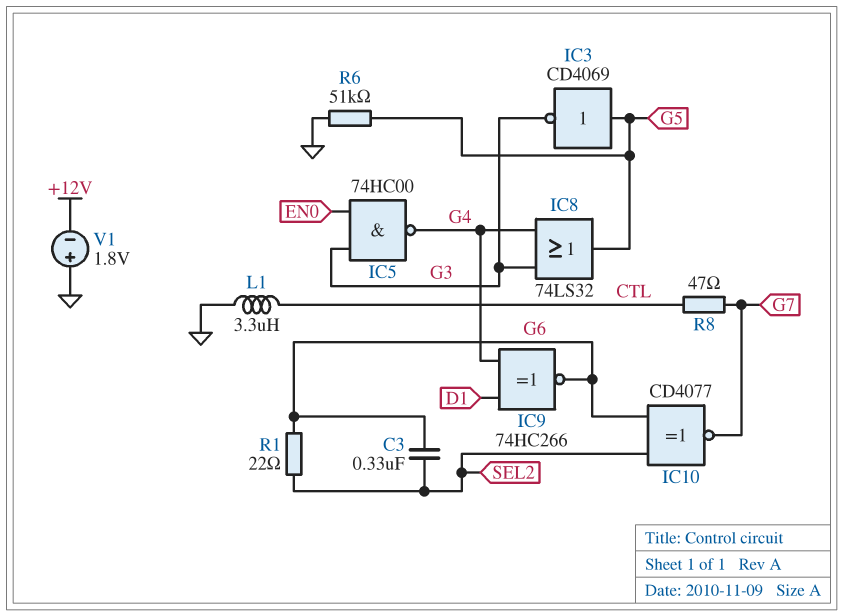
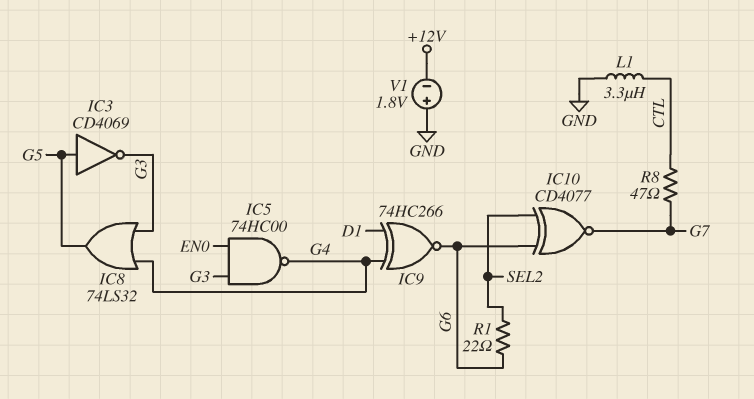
C3: 330nF (G6, SEL2) -> none
R6: 51k (G5, GND) -> none

